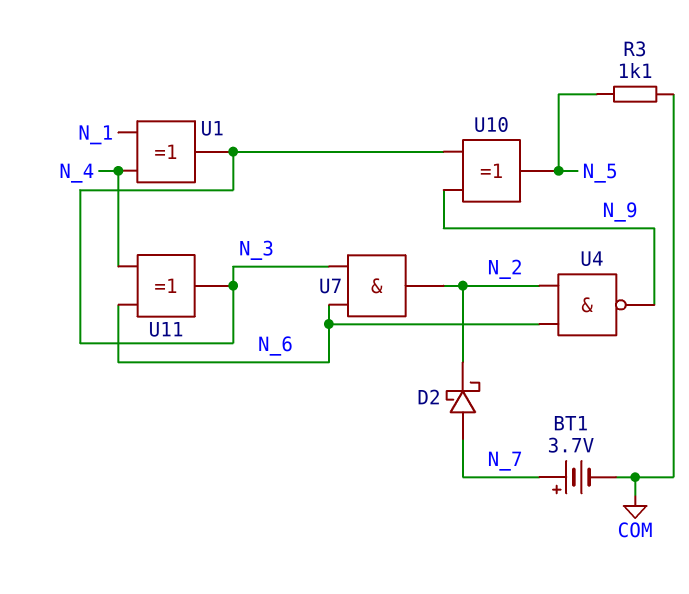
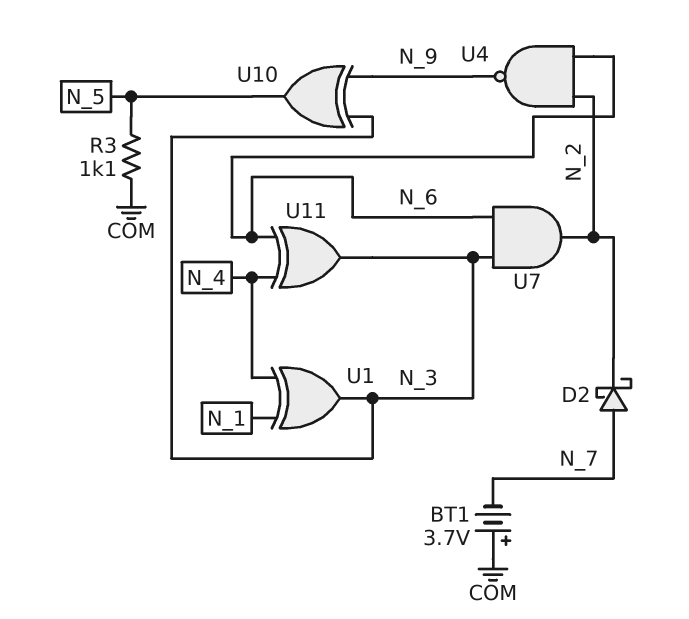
BT1: 3.7V (plus N_7, minus COM) -> 3.7V (plus COM, minus N_7)

